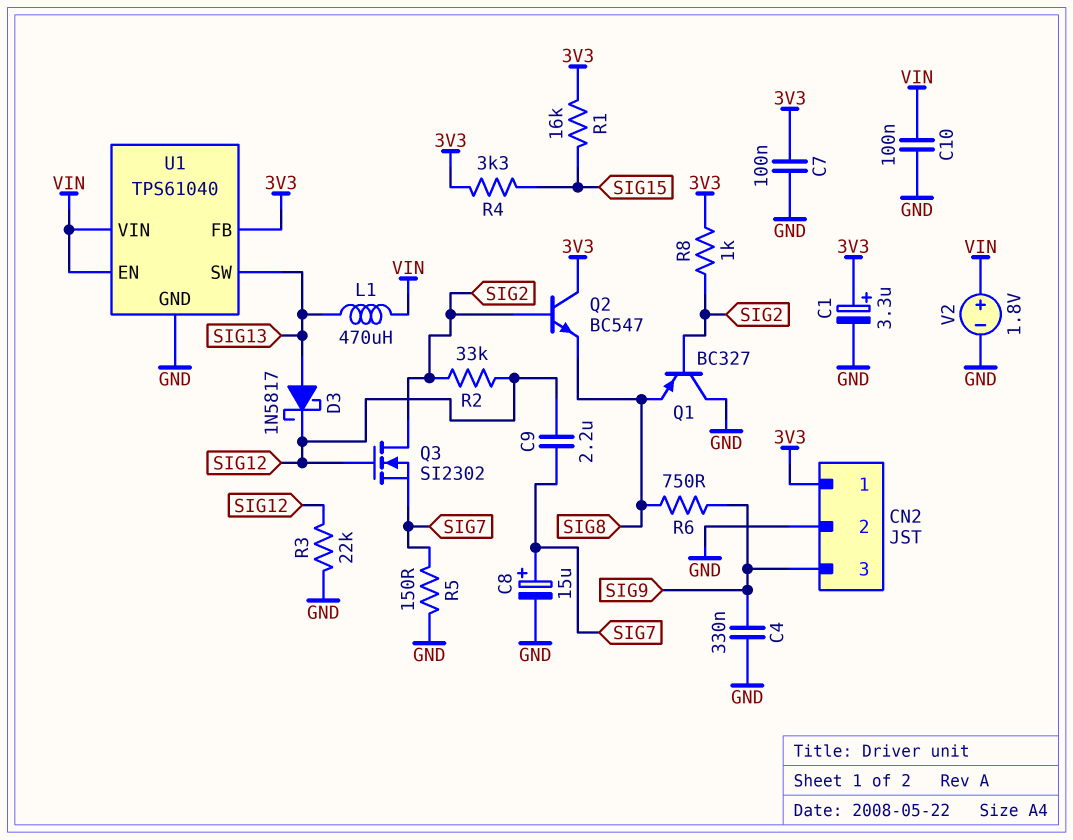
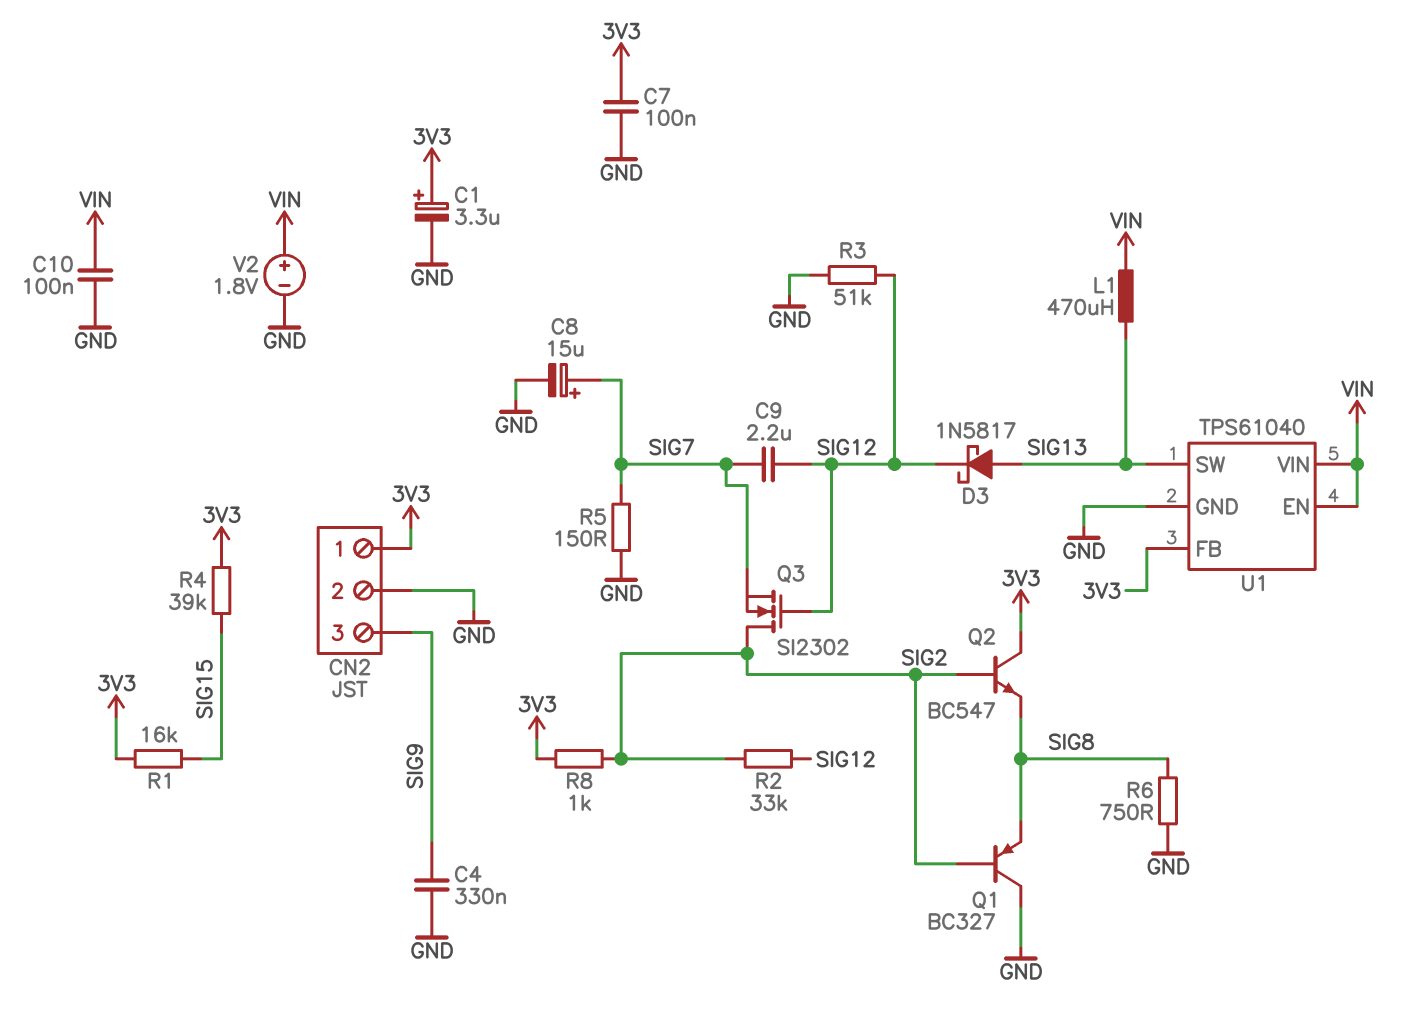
R3: 22k (GND, SIG12) -> 51k (GND, SIG12)
R4: 3.3k (3V3, SIG15) -> 39k (3V3, SIG15)
R6: 750 (SIG8, SIG9) -> 750 (GND, SIG8)

